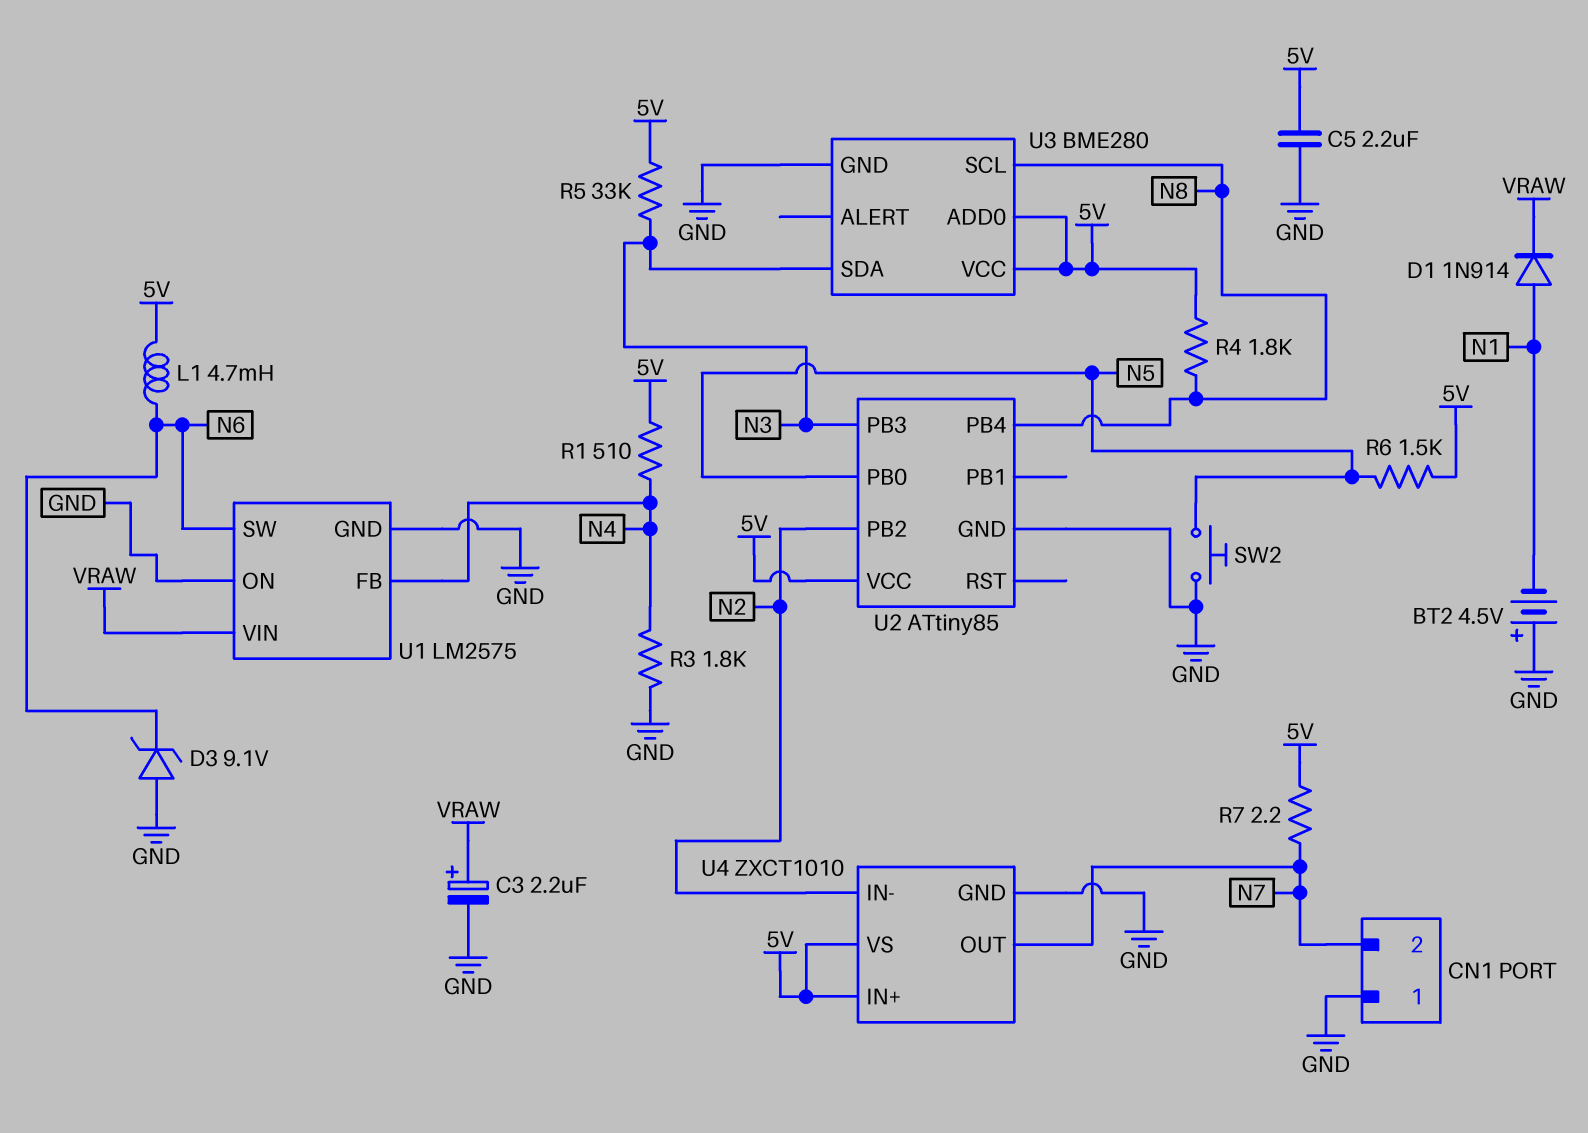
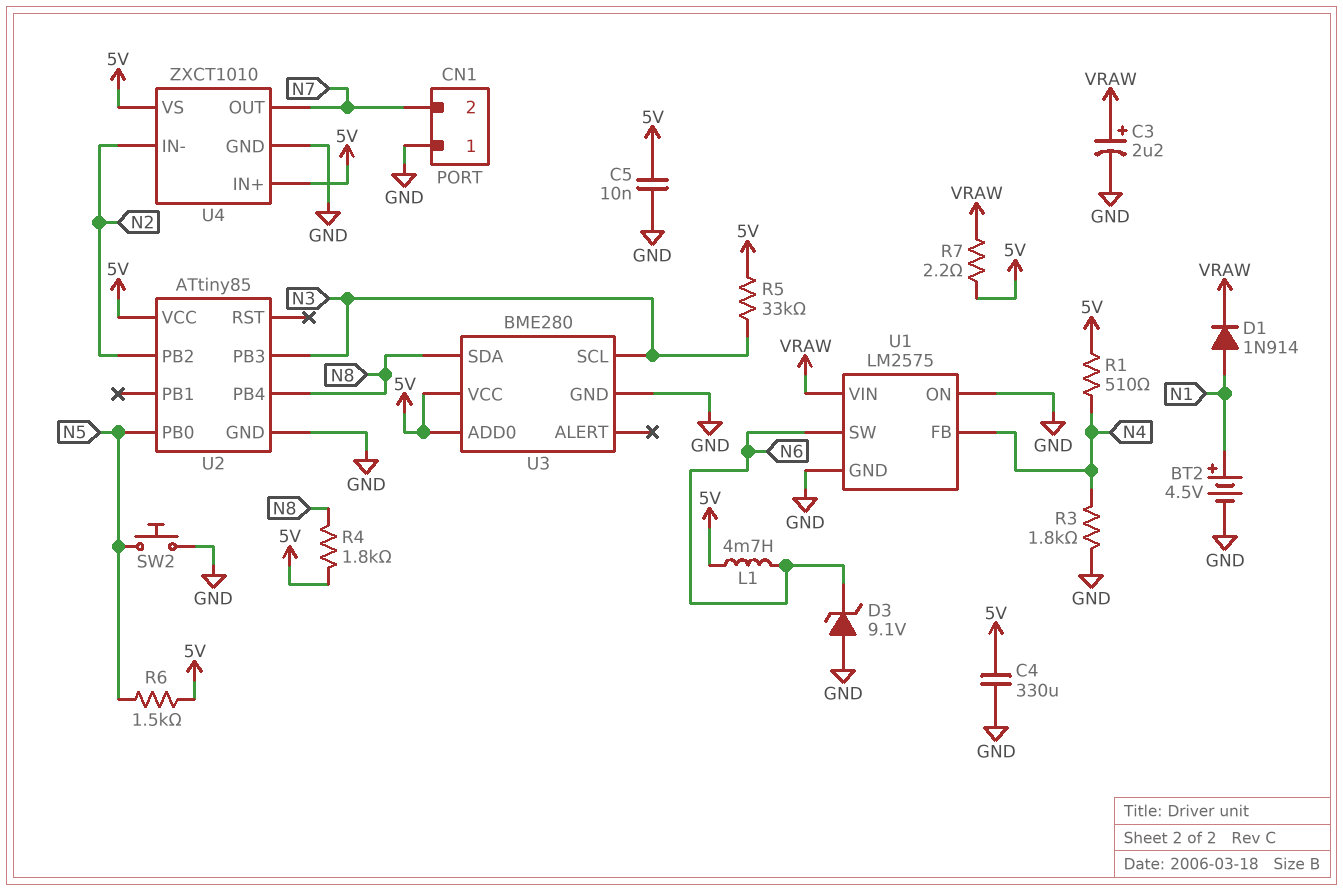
BT2: 4.5V (plus GND, minus N1) -> 4.5V (plus N1, minus GND)
C4: none -> 330uF (5V, GND)
C5: 2.2uF (5V, GND) -> 10nF (5V, GND)
R7: 2.2 (5V, N7) -> 2.2 (5V, VRAW)
U3 pin SCL: N8 -> N3
U3 pin SDA: N3 -> N8

